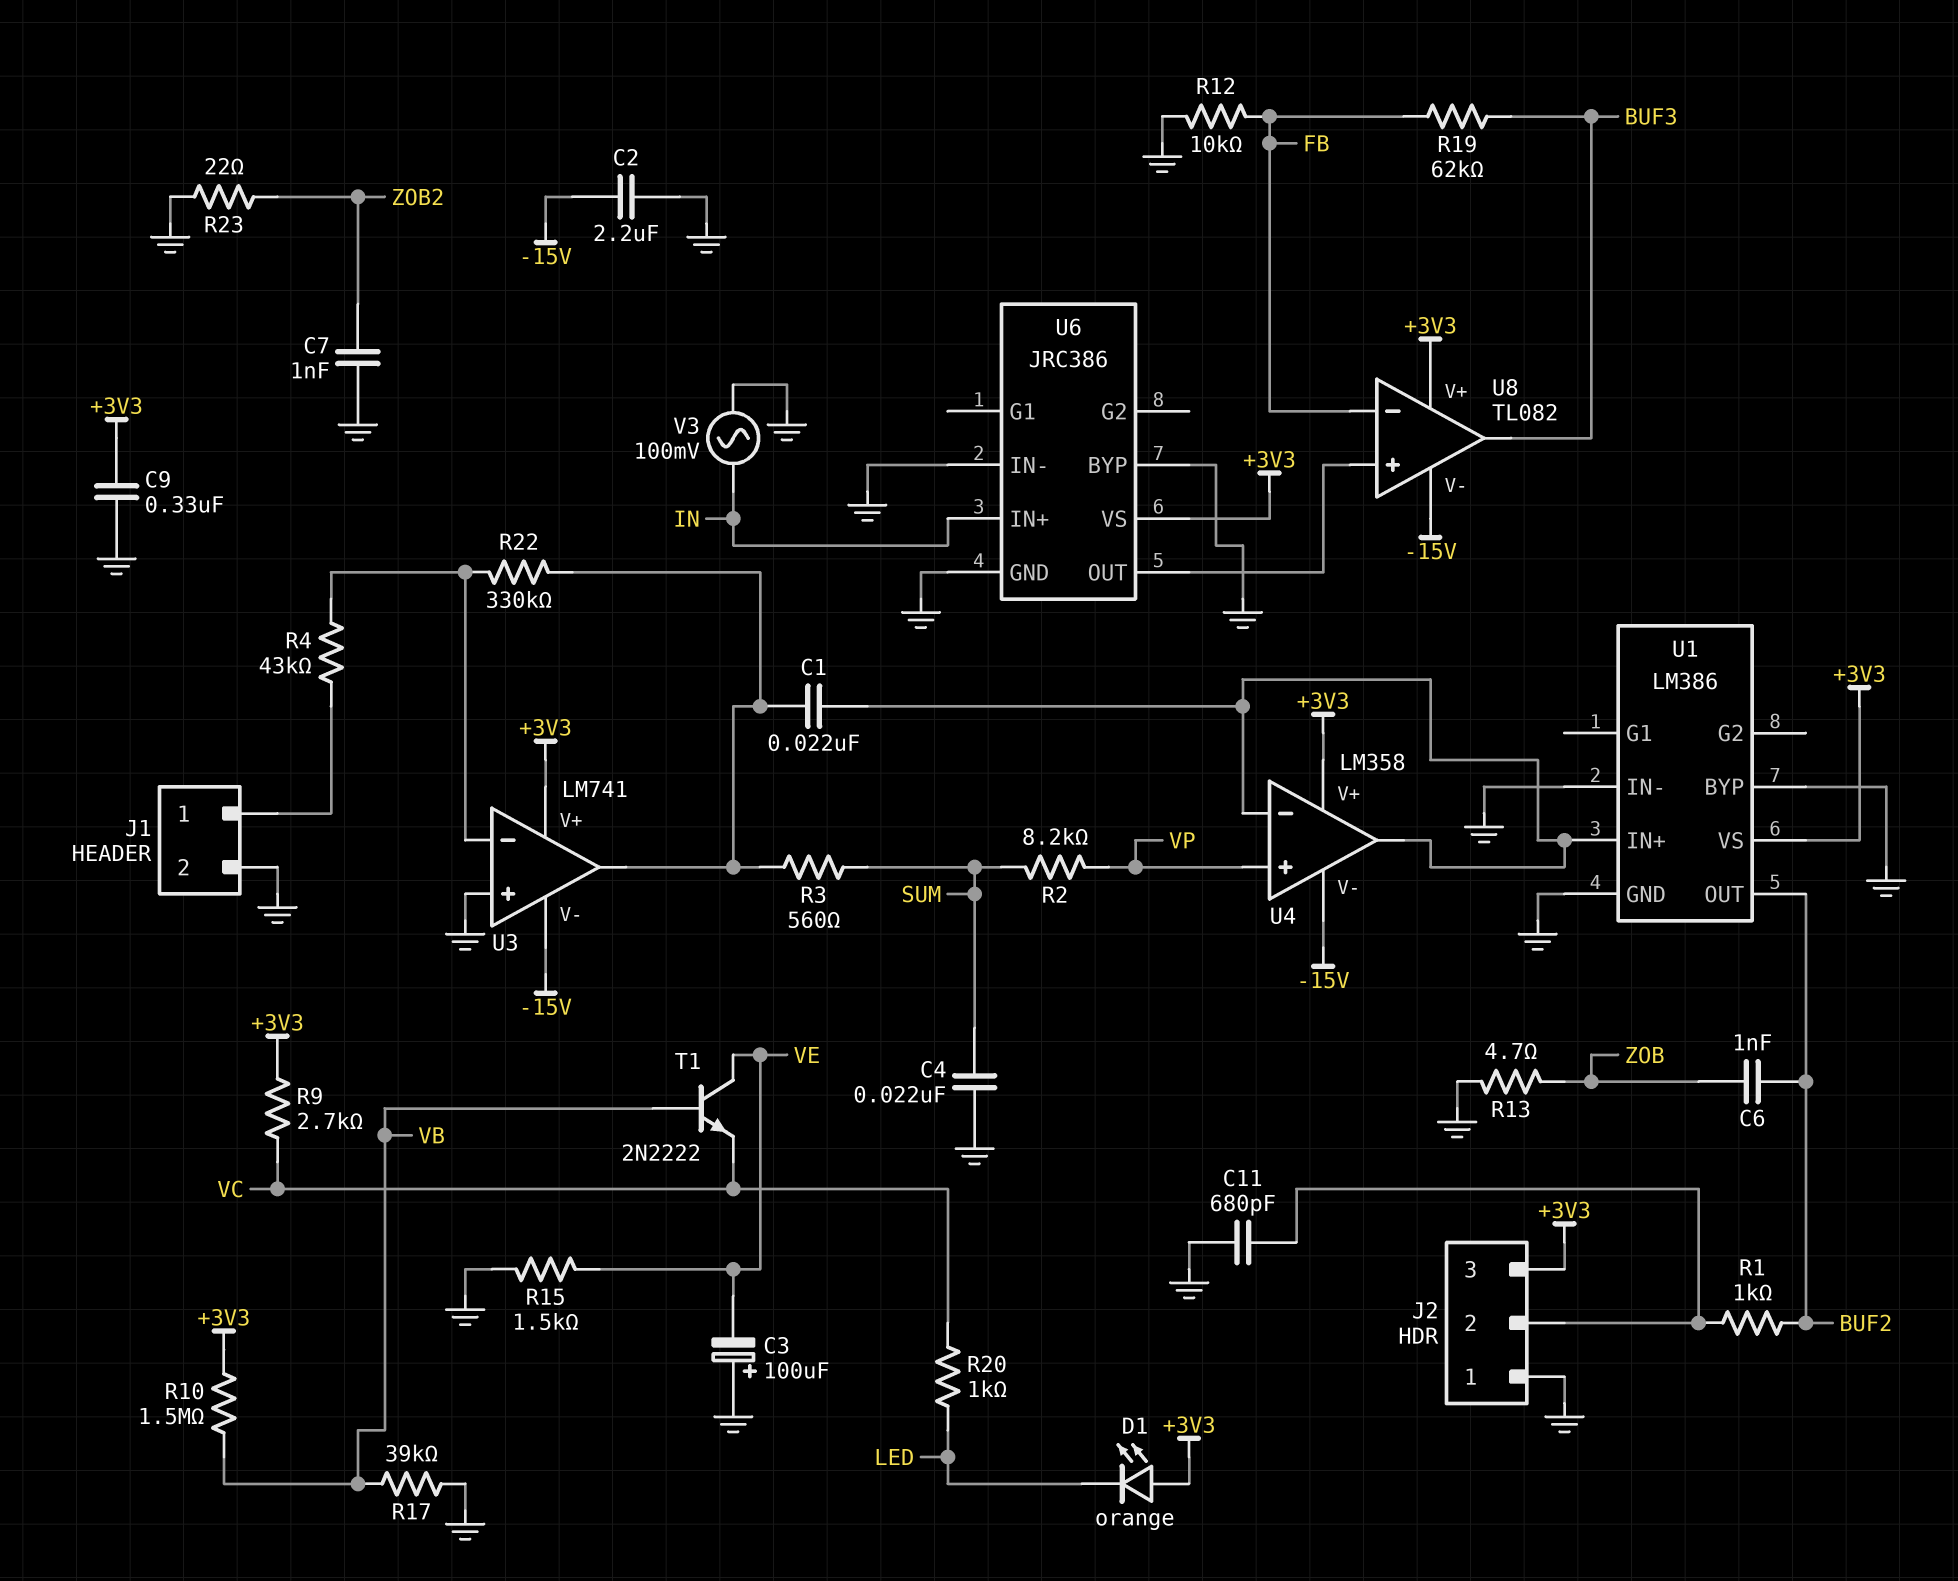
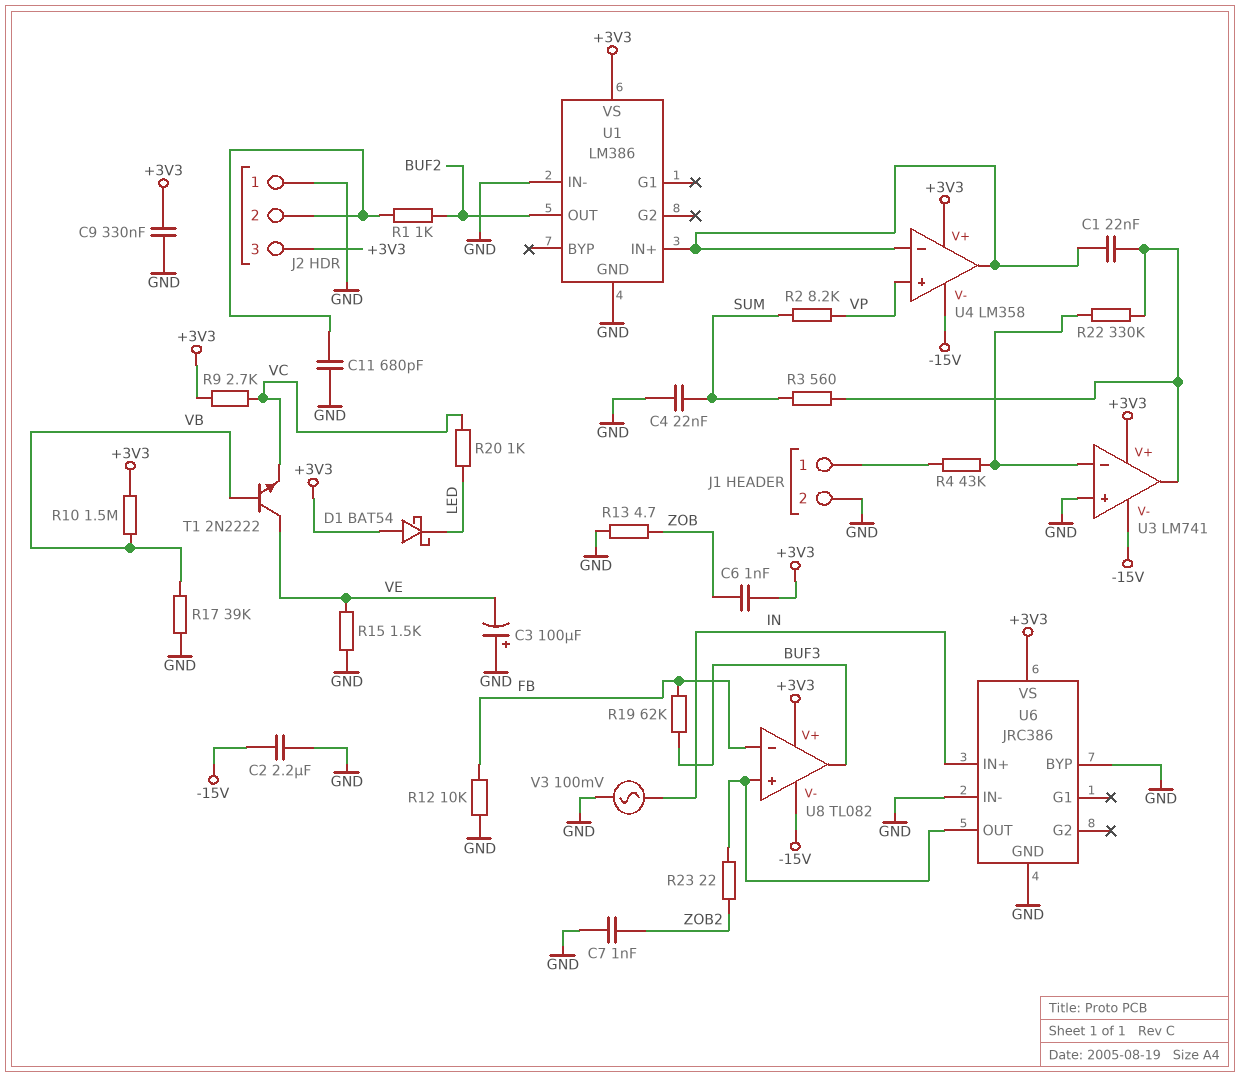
C6: 1nF (BUF2, ZOB) -> 1nF (+3V3, ZOB)
D1: LED orange (A +3V3, K LED) -> schottky BAT54 (A +3V3, K LED)
R23: 22 (GND, ZOB2) -> 22 (U6/OUT, ZOB2)
U1 pin BYP: GND -> none

